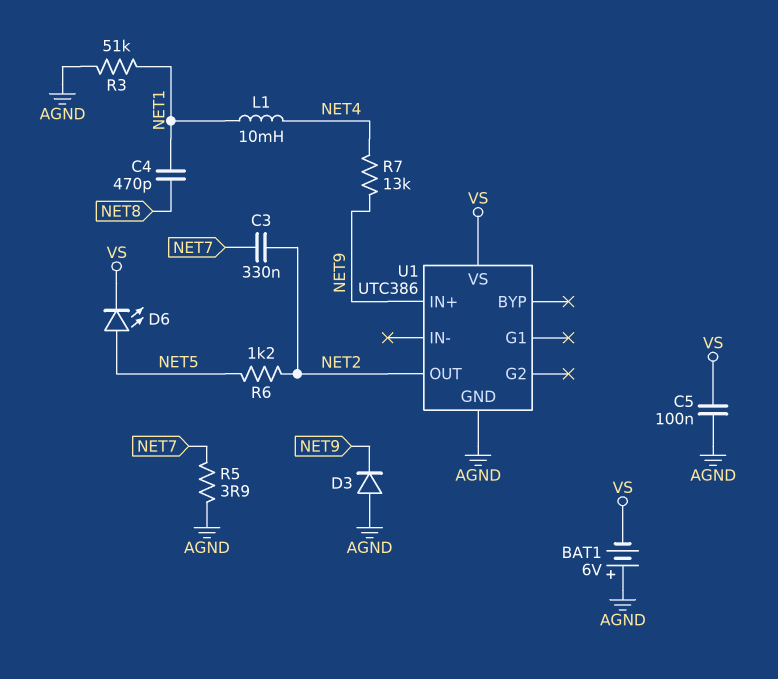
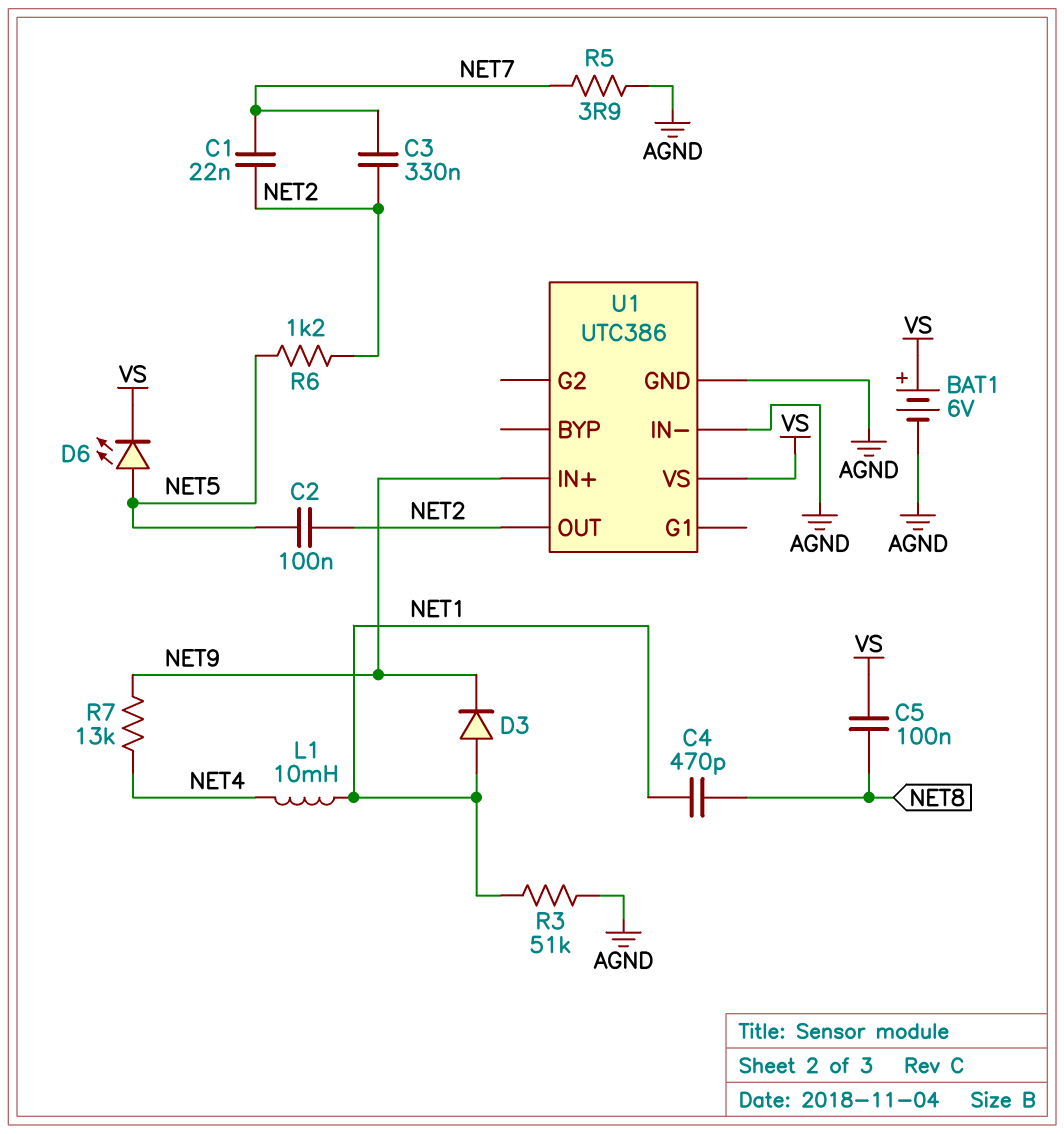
BAT1: 6V (plus AGND, minus VS) -> 6V (plus VS, minus AGND)
C1: none -> 22nF (NET2, NET7)
C2: none -> 100nF (NET2, NET5)
C5: 100nF (AGND, VS) -> 100nF (NET8, VS)
D3: diode (A AGND, K NET9) -> diode (A NET1, K NET9)
U1 pin IN-: none -> AGND

